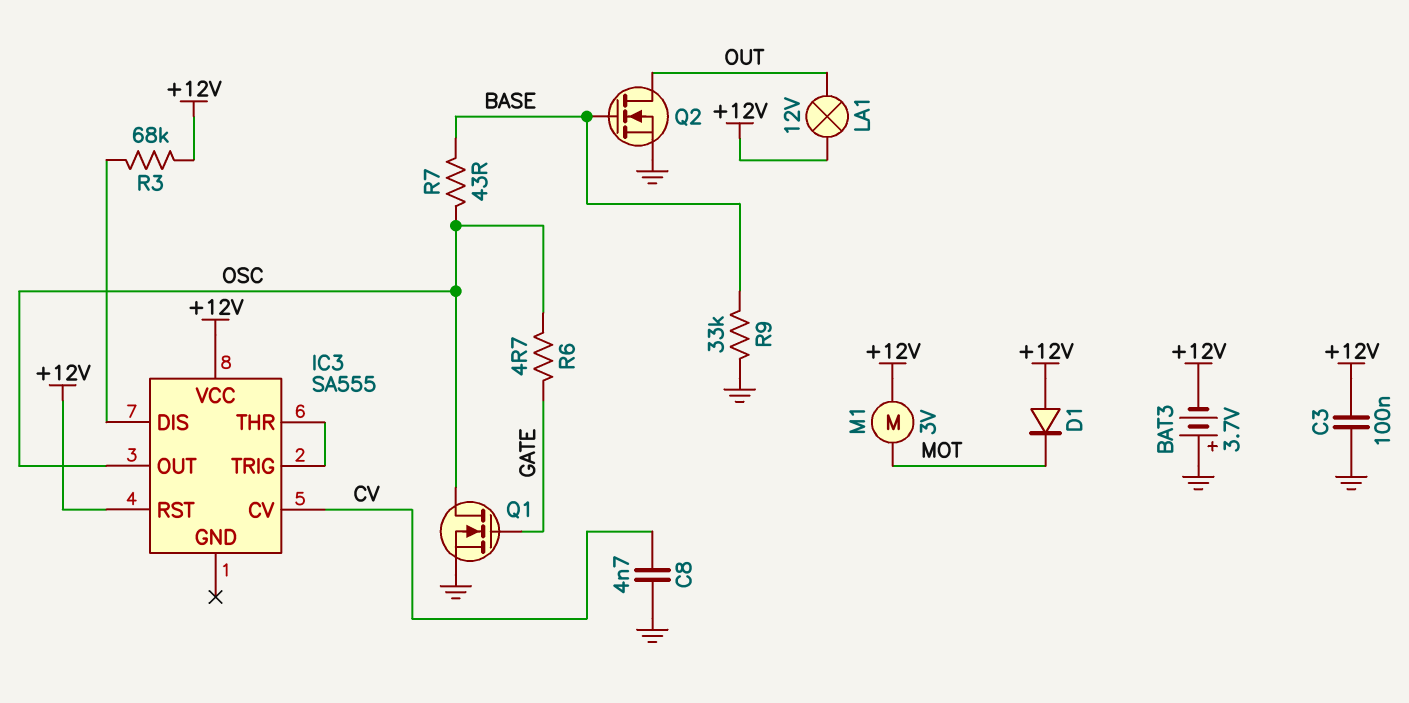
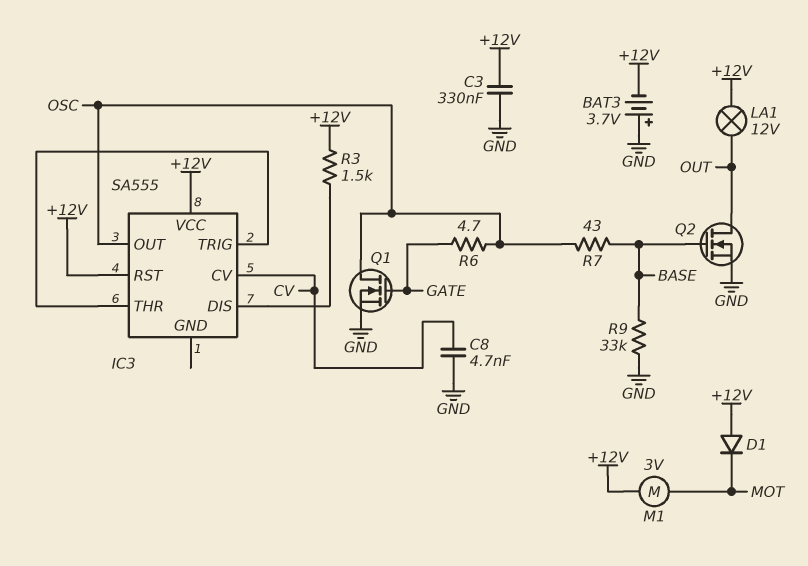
C3: 100nF (+12V, GND) -> 330nF (+12V, GND)
R3: 68k (+12V, IC3/DIS) -> 1.5k (+12V, IC3/DIS)

